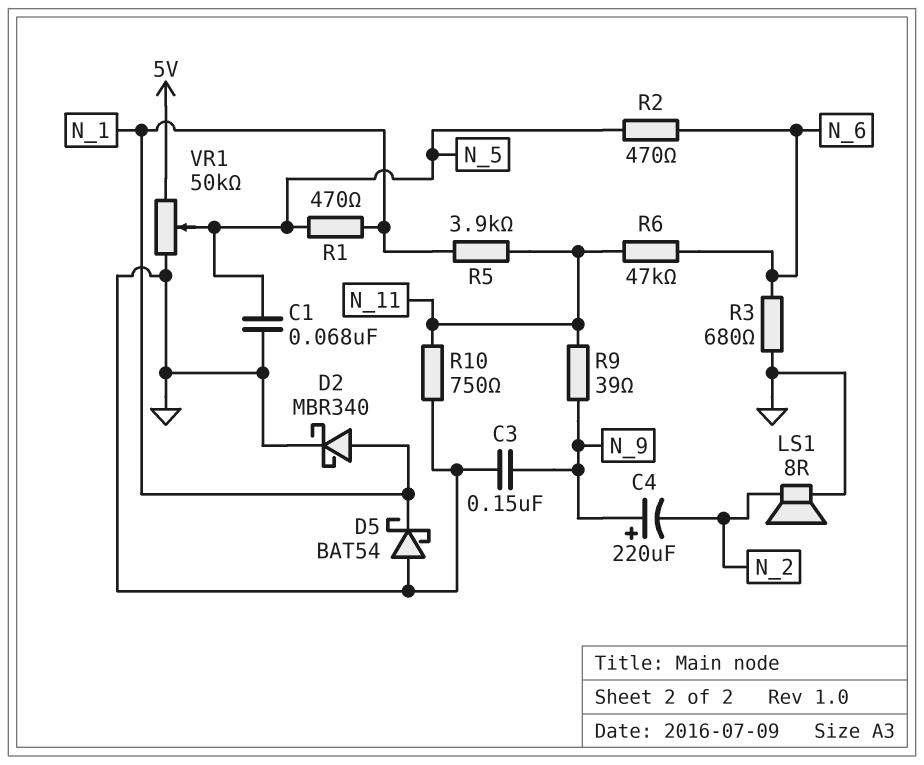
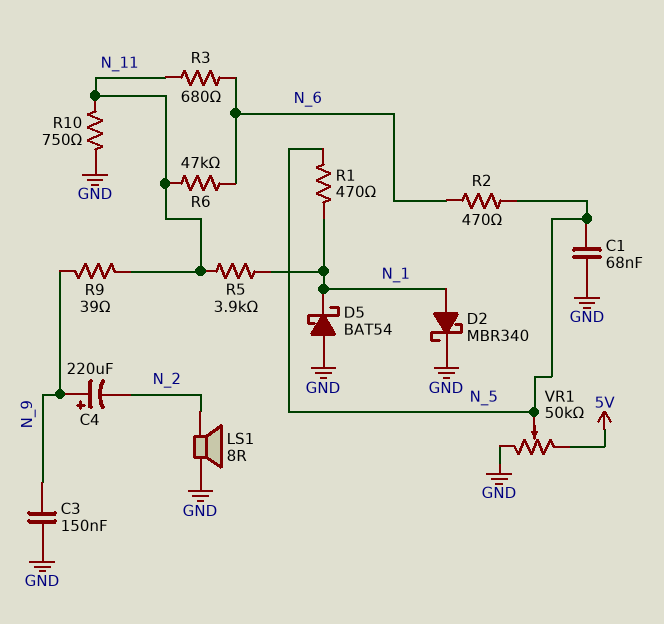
R3: 680 (GND, N_6) -> 680 (N_6, N_11)

